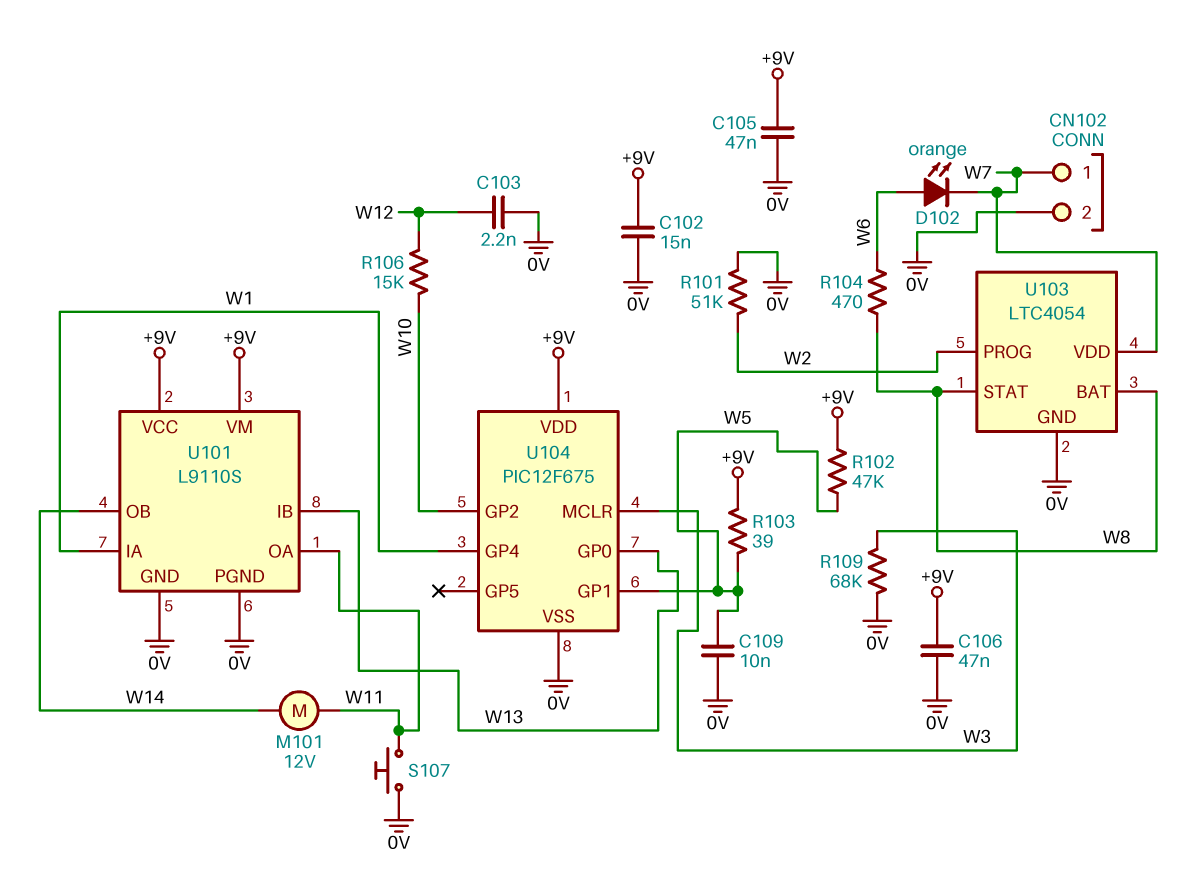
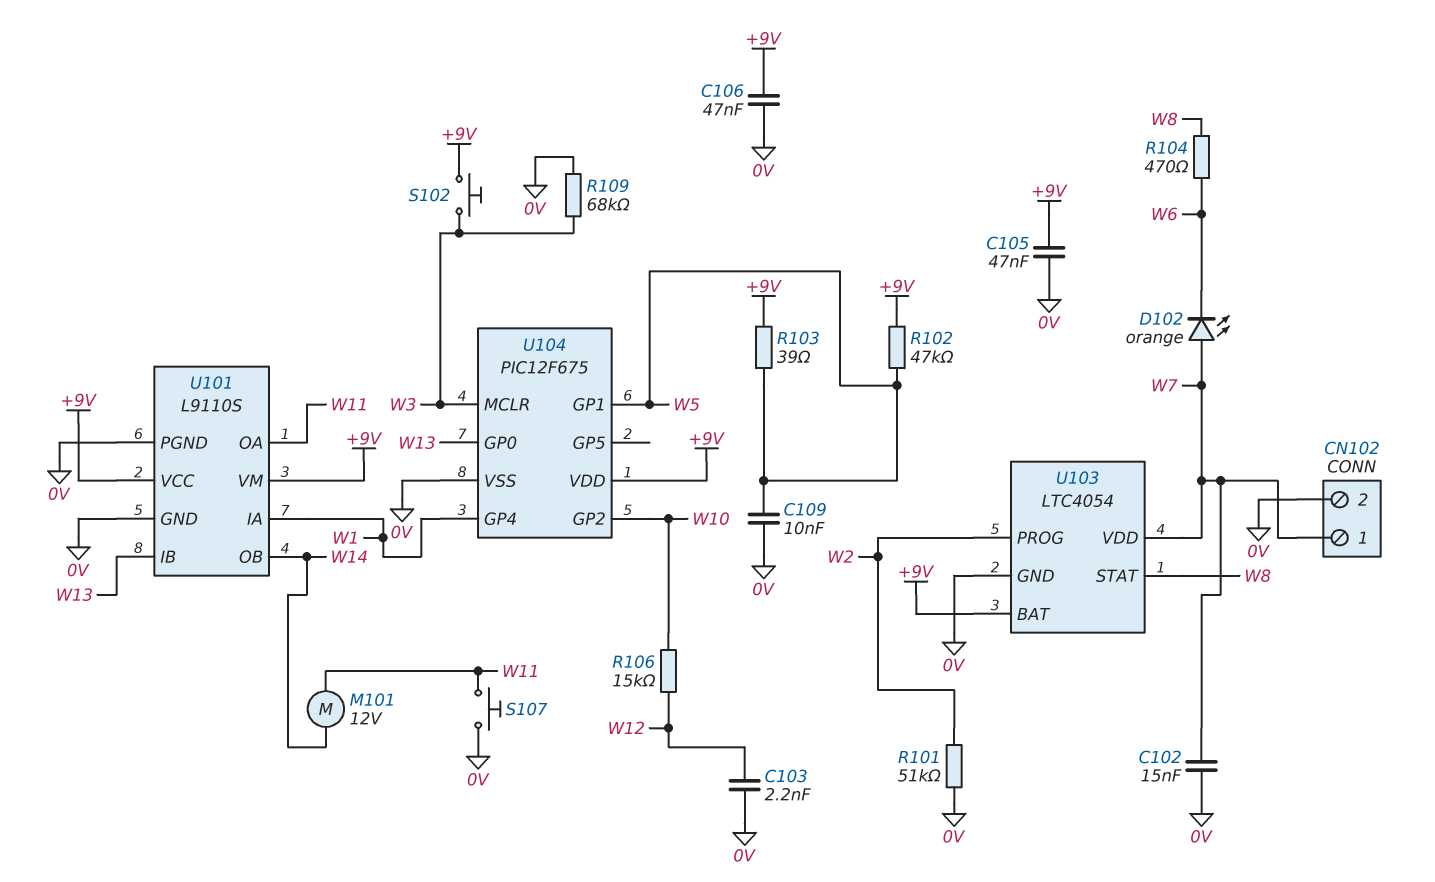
C102: 15nF (+9V, 0V) -> 15nF (0V, W7)
D102: LED orange (A W6, K W7) -> LED orange (A W7, K W6)
S102: none -> button (+9V, W3)
U103 pin BAT: W8 -> +9V

